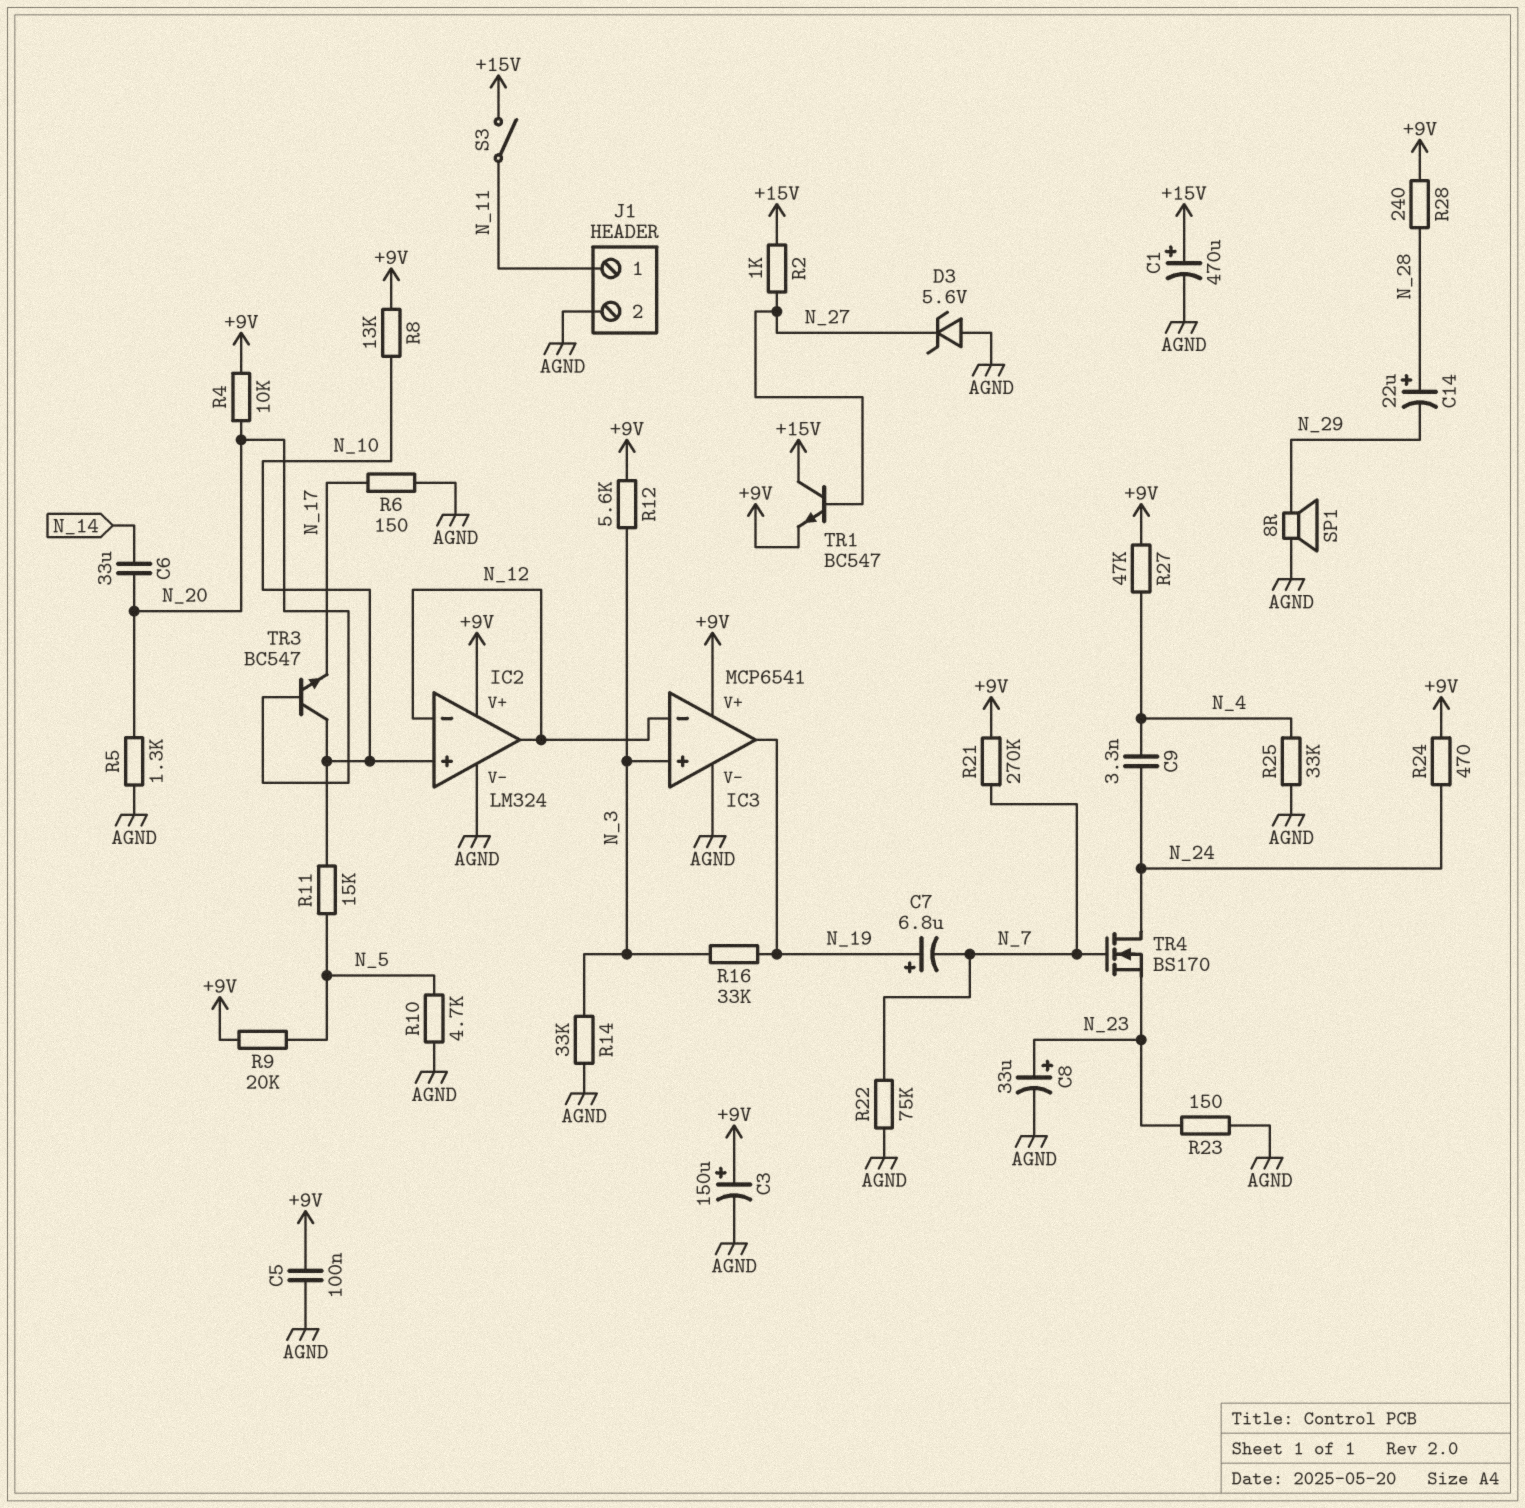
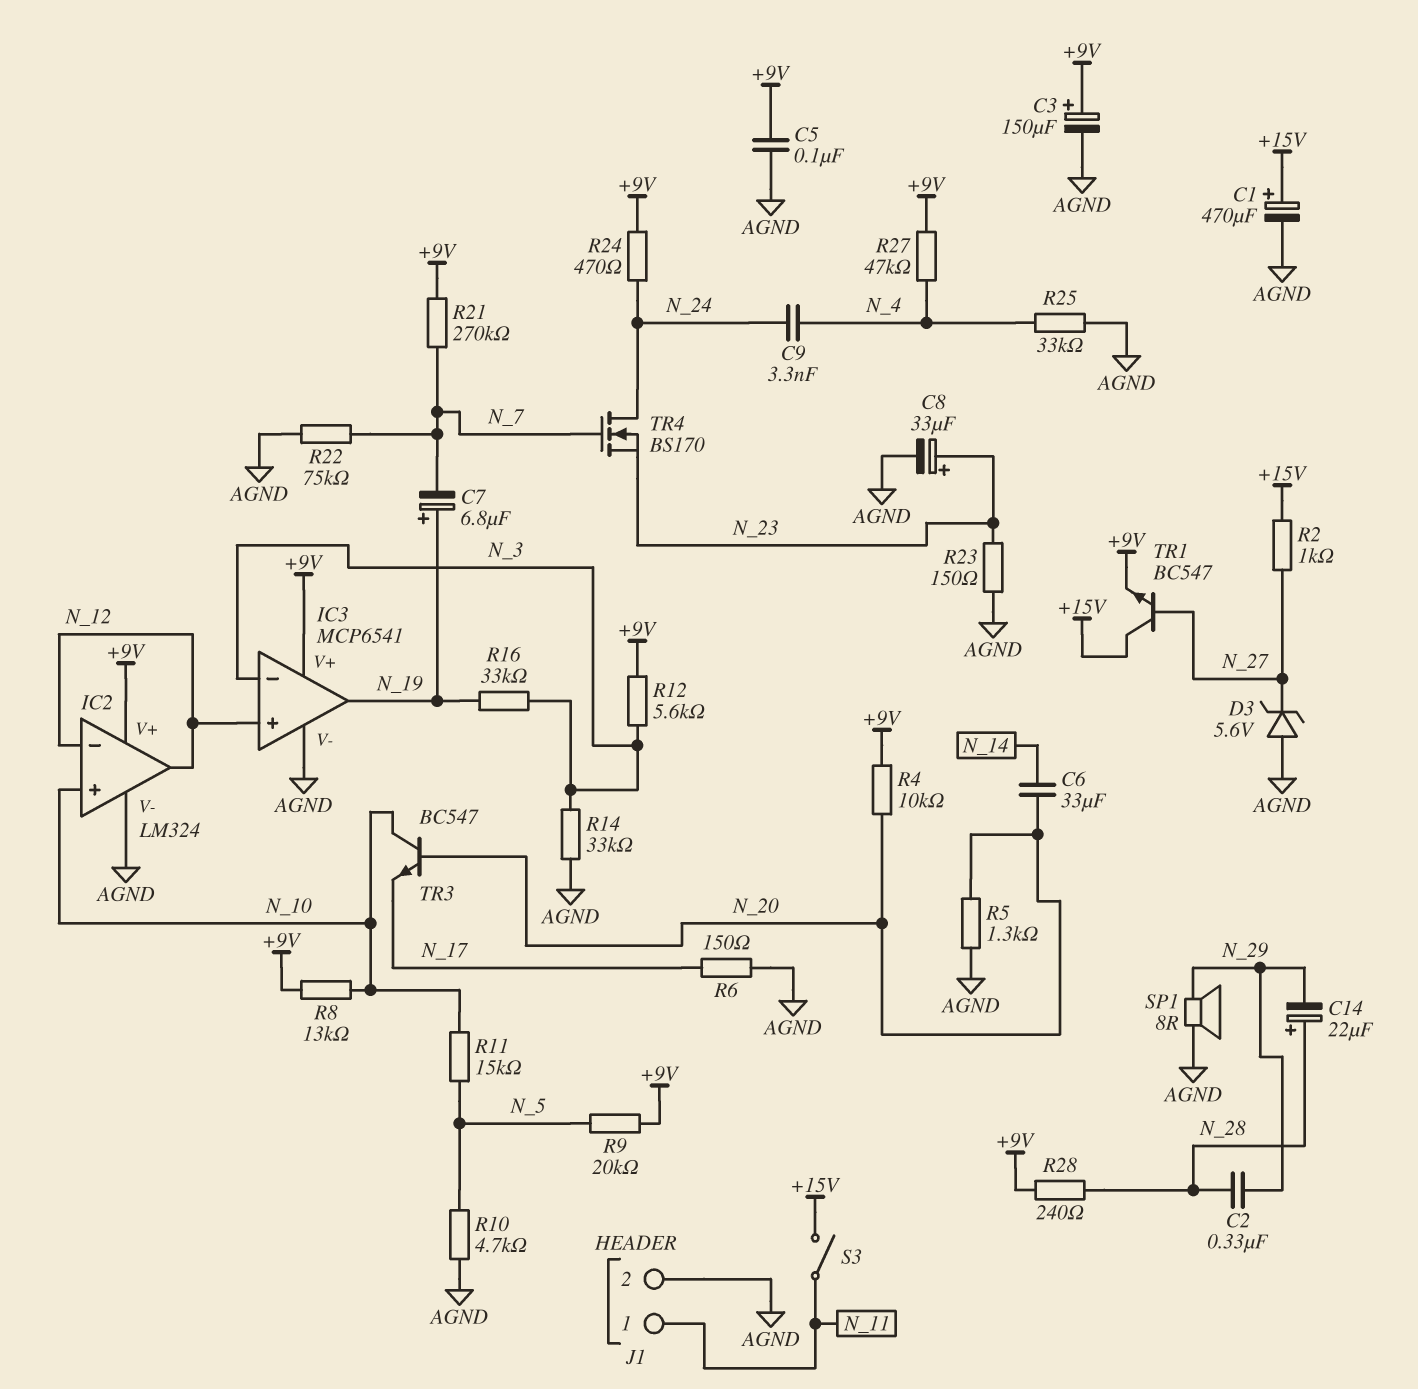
C2: none -> 330nF (N_28, N_29)
IC3 pin in+: N_3 -> N_12
IC3 pin in-: N_12 -> N_3

